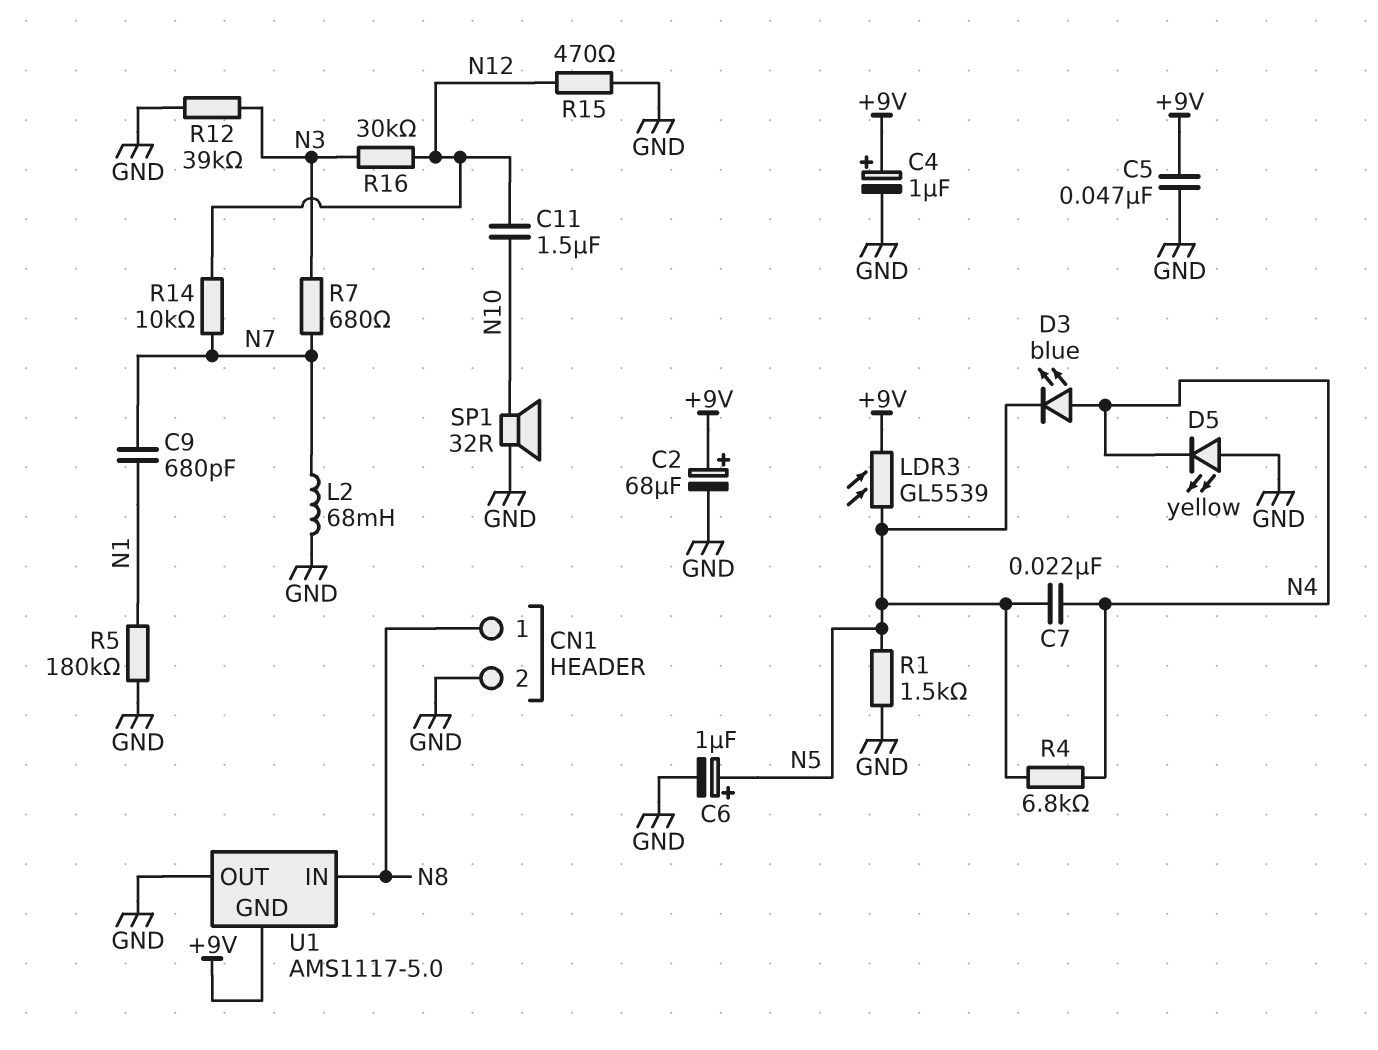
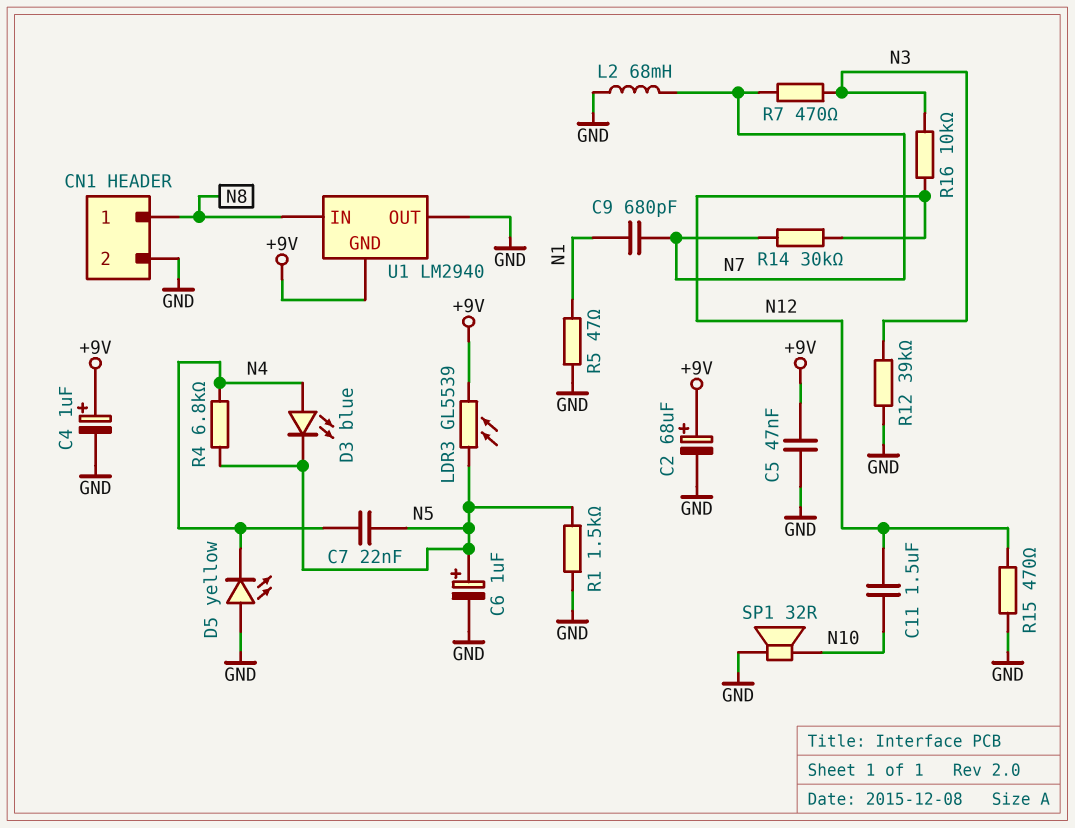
R5: 180k (GND, N1) -> 47 (GND, N1)
R7: 680 (N3, N7) -> 470 (N3, N7)
R14: 10k (N7, N12) -> 30k (N7, N12)
R16: 30k (N3, N12) -> 10k (N3, N12)
U1: AMS1117-5.0 -> LM2940

